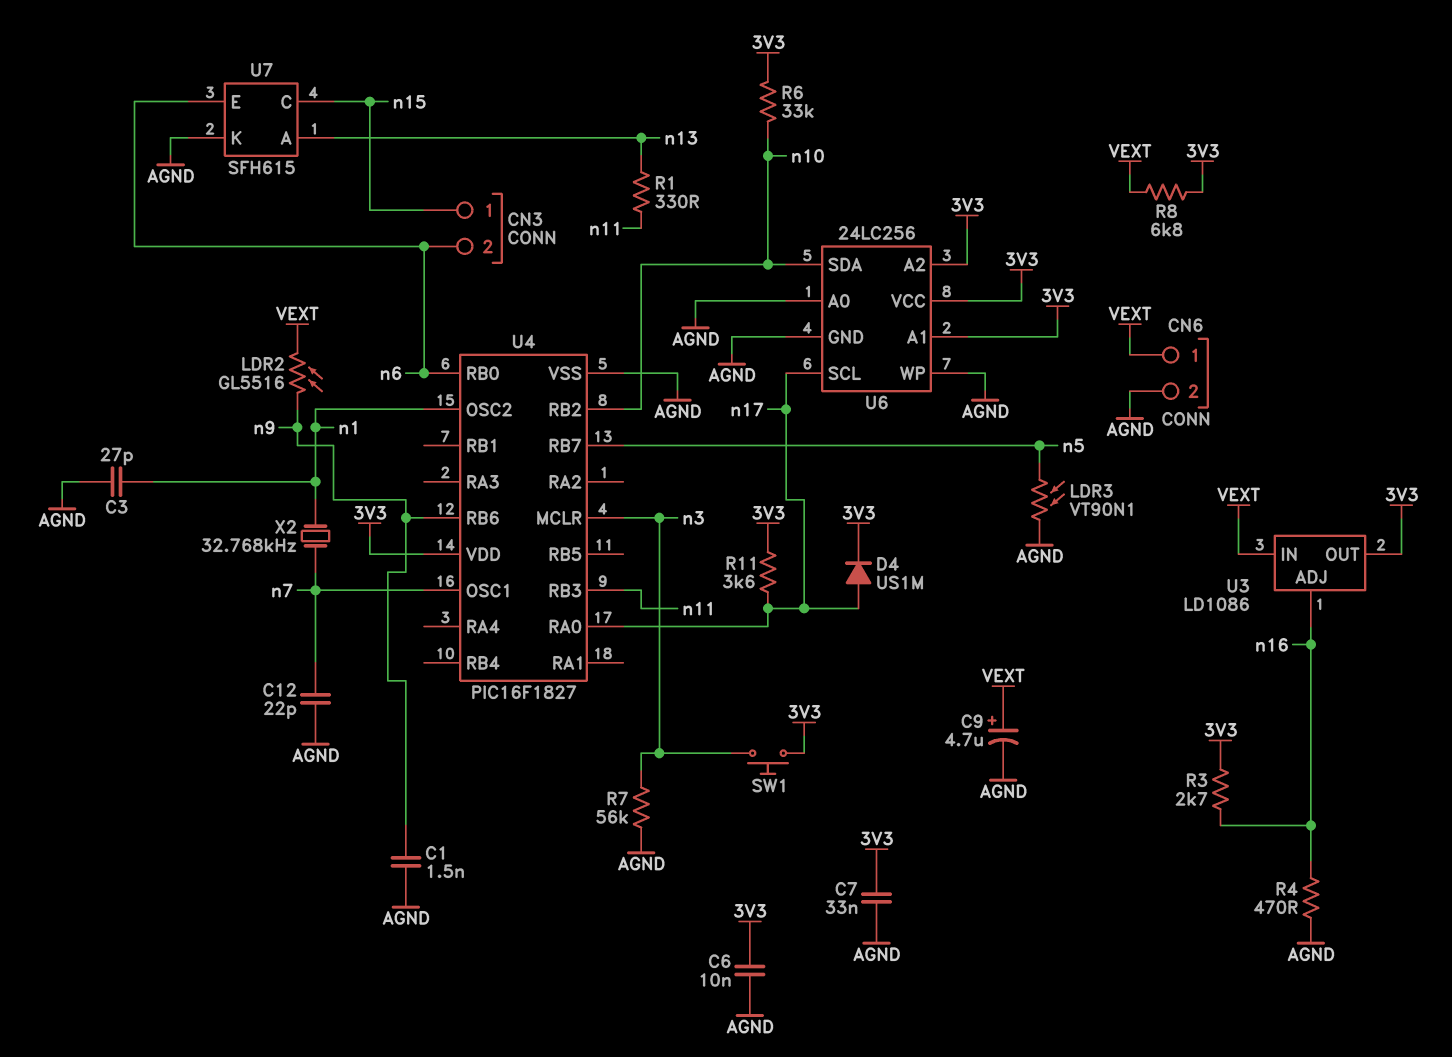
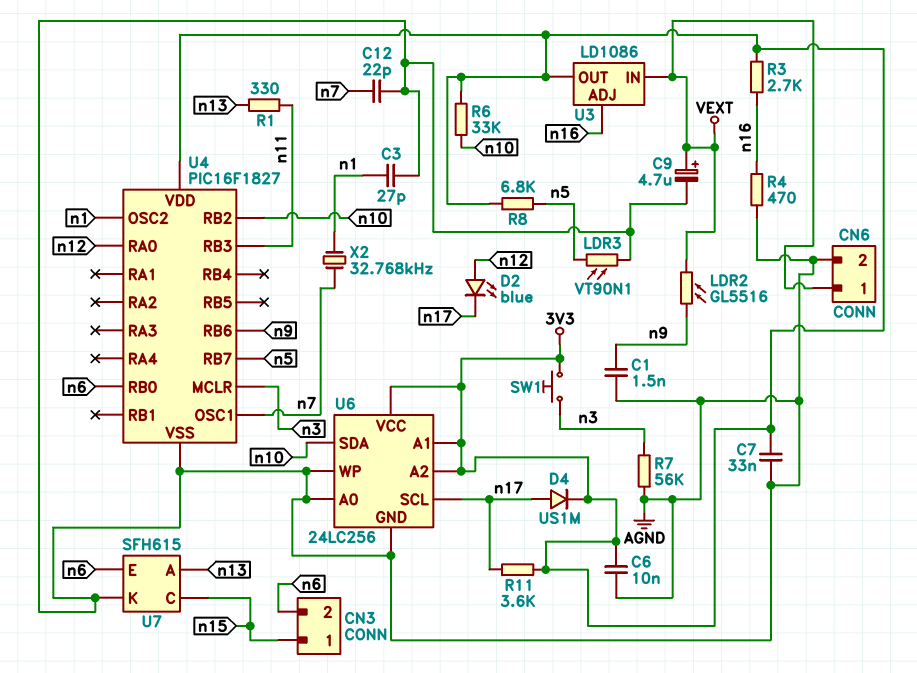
D2: none -> LED blue (A n12, K n17)
R8: 6.8k (3V3, VEXT) -> 6.8k (3V3, n5)
U4 pin RA0: n17 -> n12

